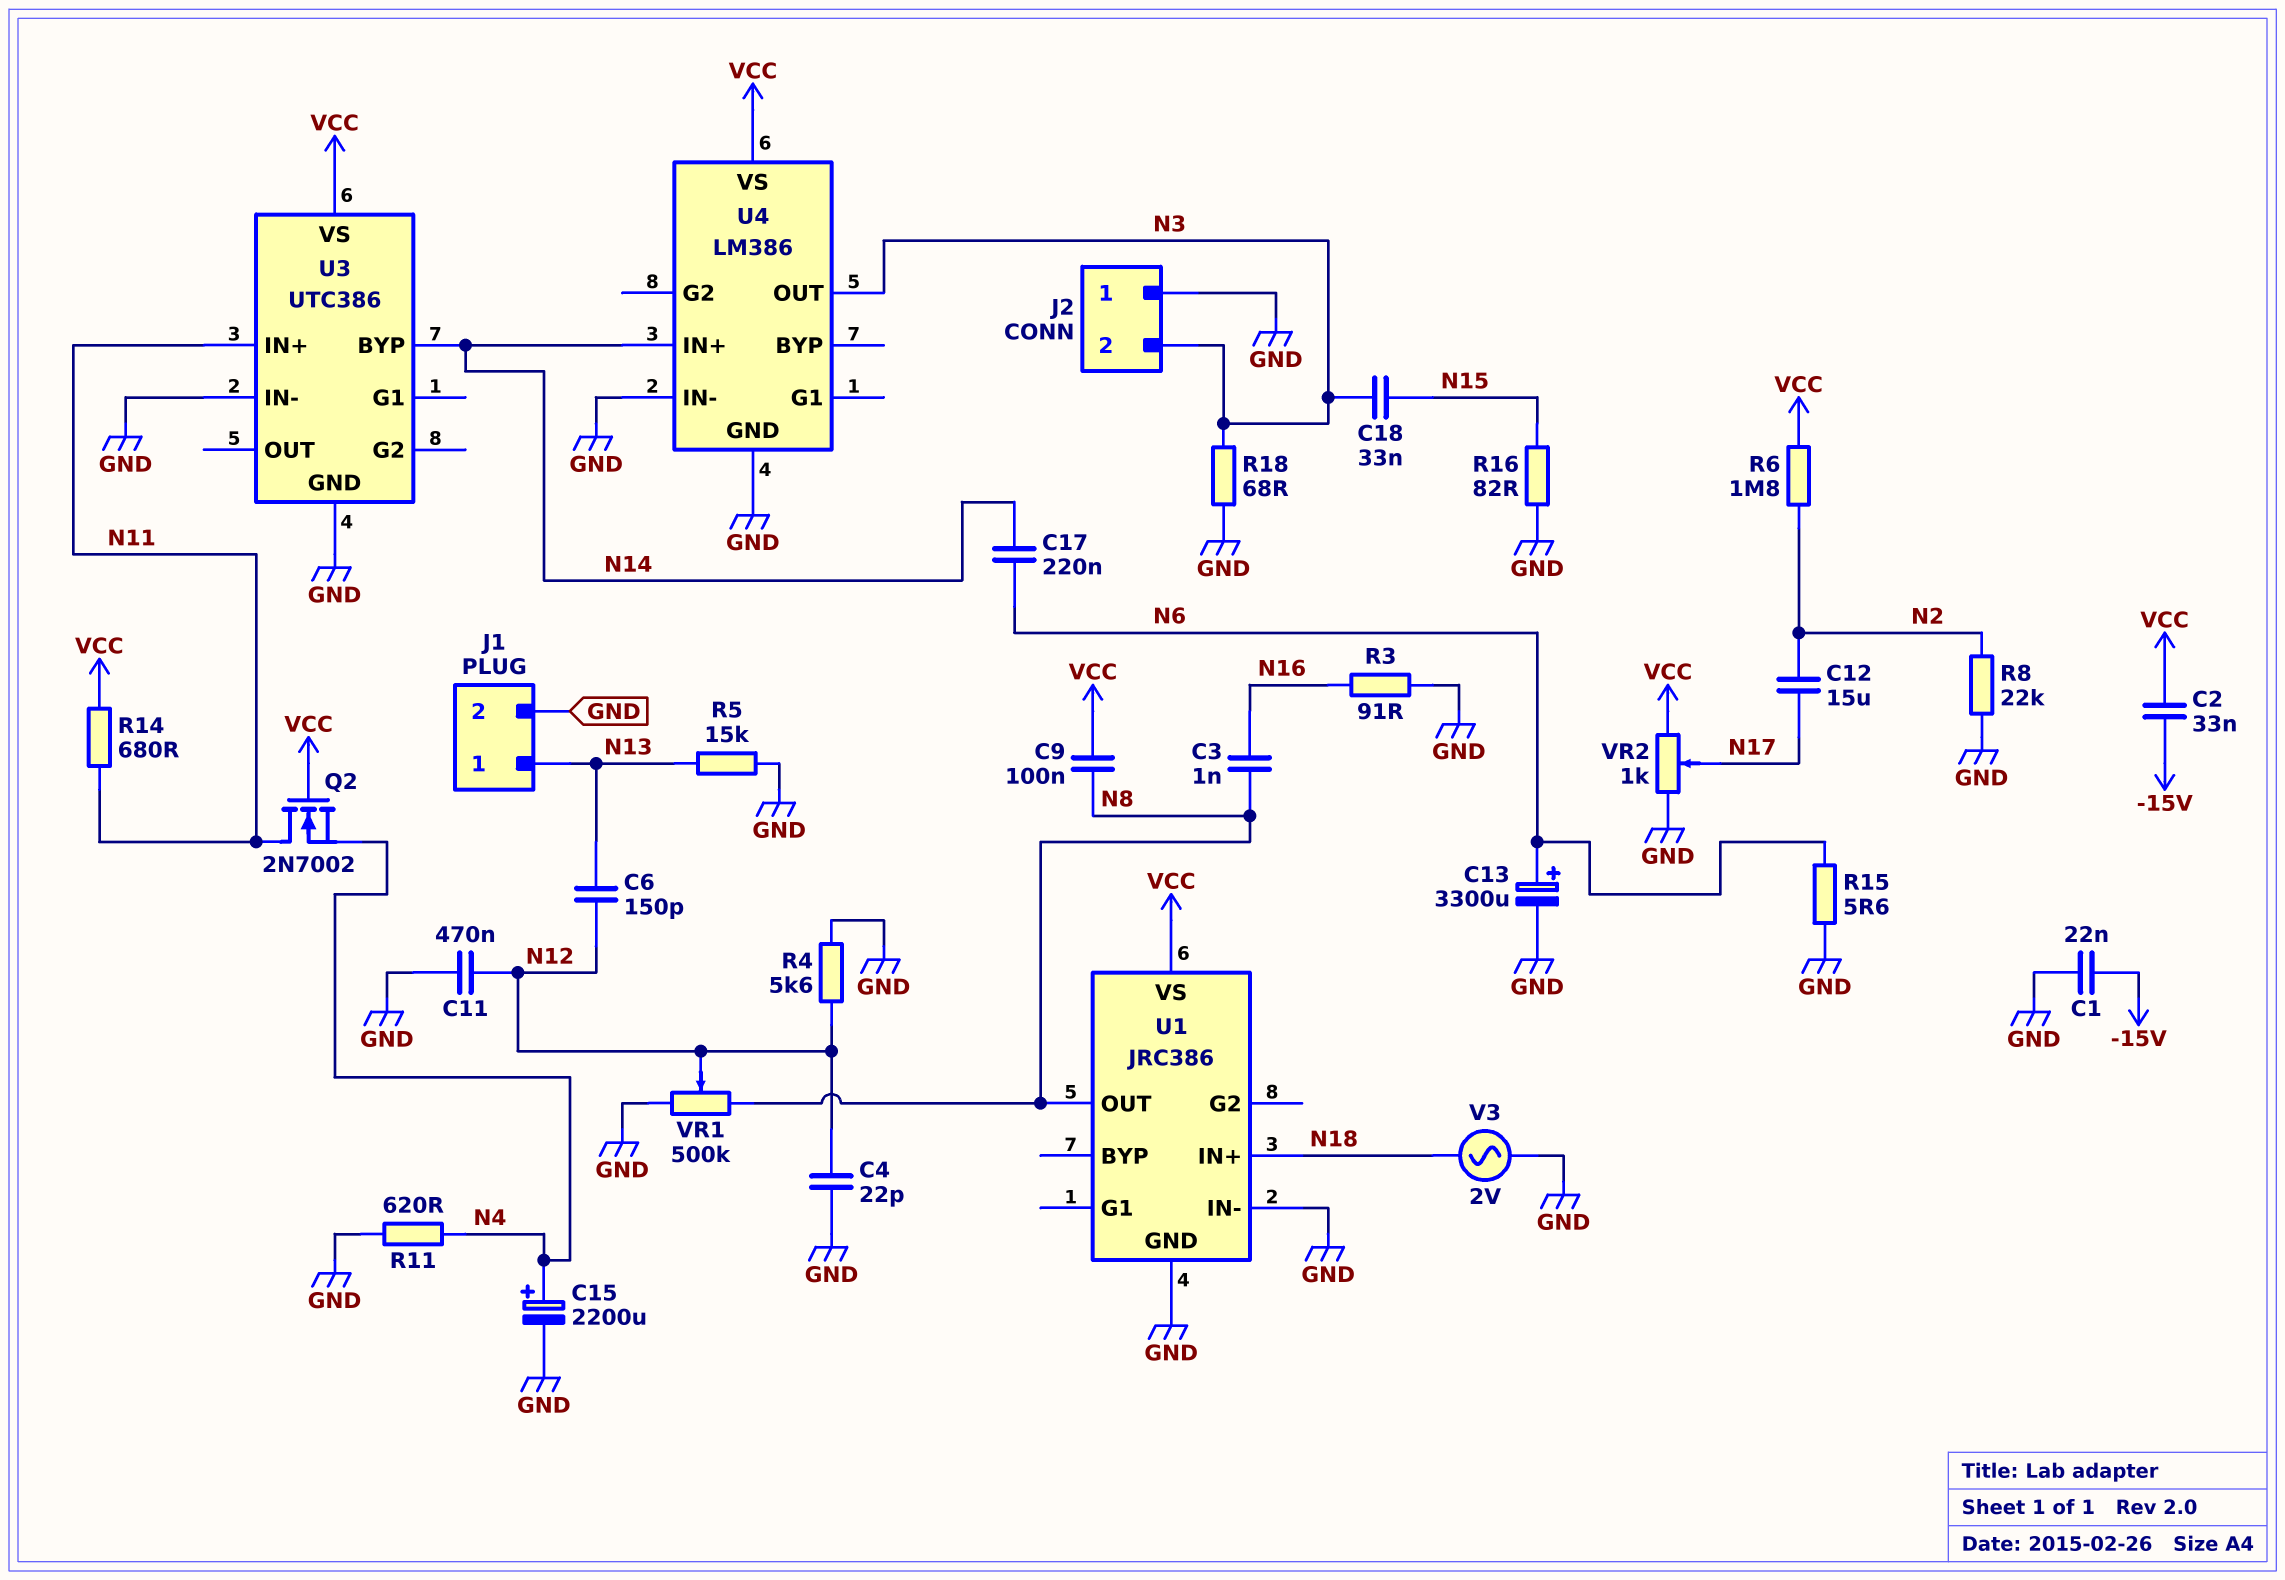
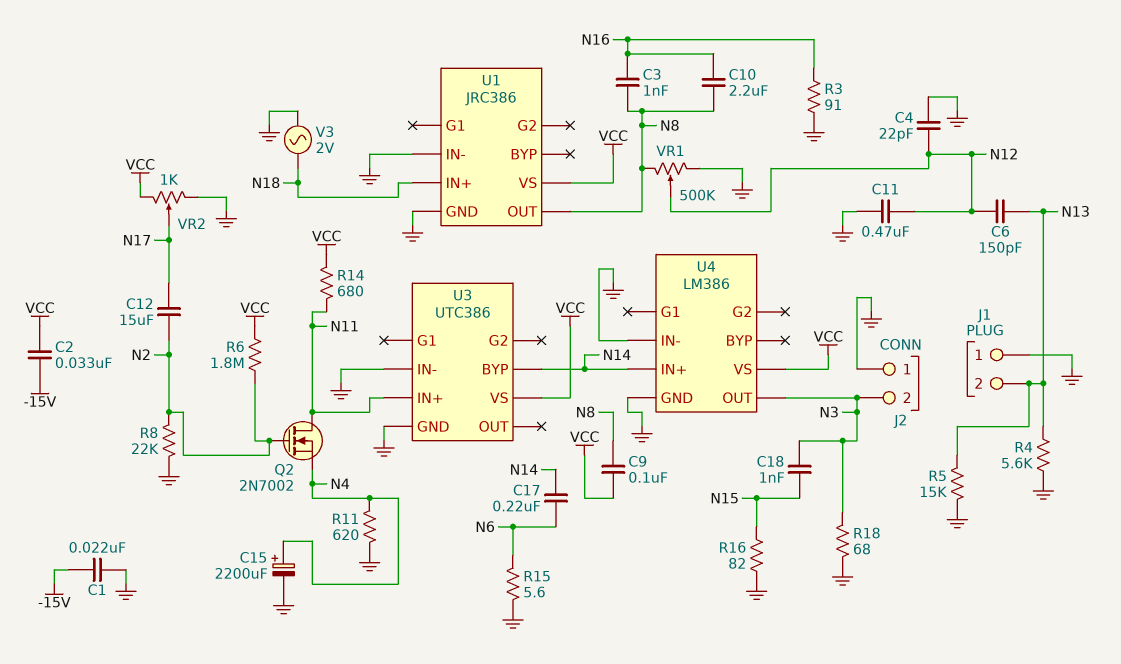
C10: none -> 2.2uF (N8, N16)
C13: 3300uF (plus N6, minus GND) -> none
C18: 33nF (N3, N15) -> 1nF (N3, N15)
J1 pin 1: N13 -> GND
J1 pin 2: GND -> N13
Q2: NMOS 2N7002 (G VCC, D N11, S N4) -> NMOS 2N7002 (G N2, D N11, S N4)
R4: 5.6k (GND, N12) -> 5.6k (GND, N13)

